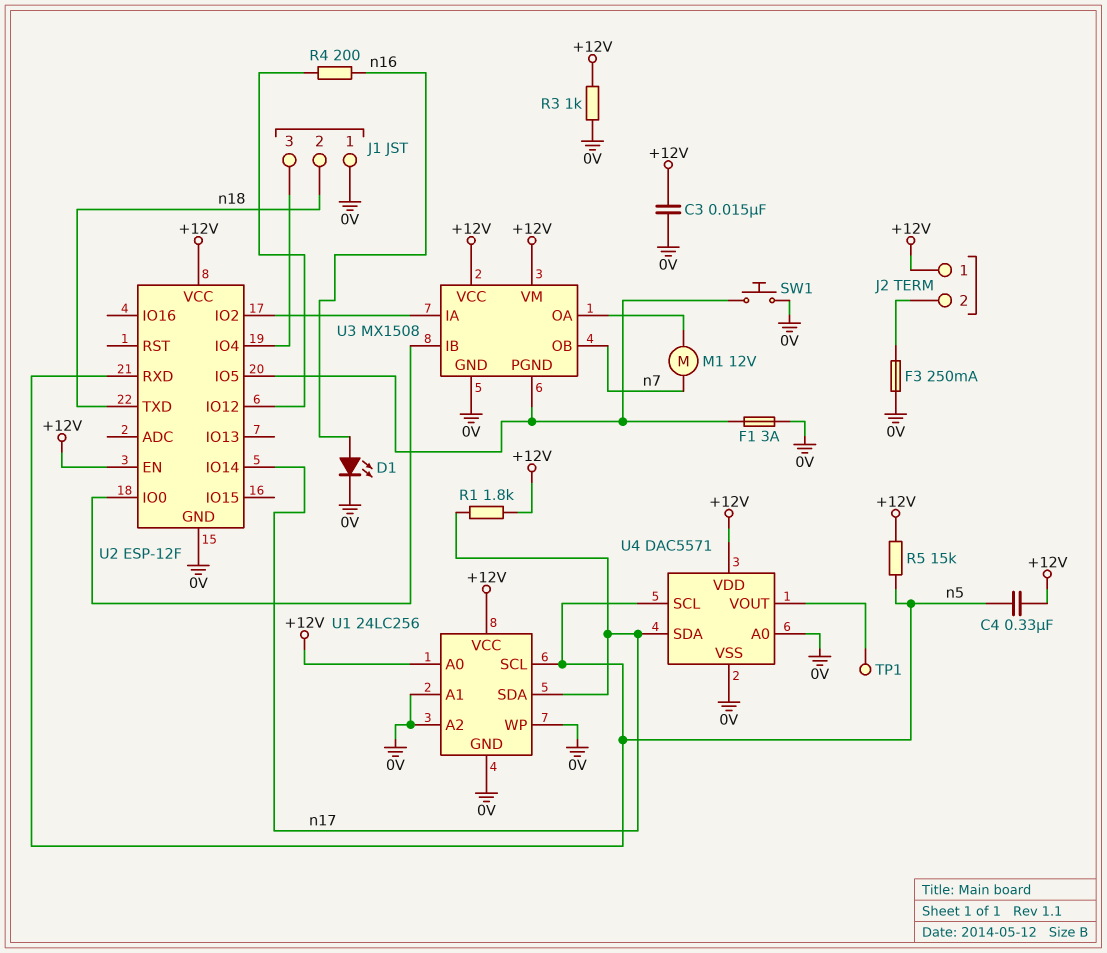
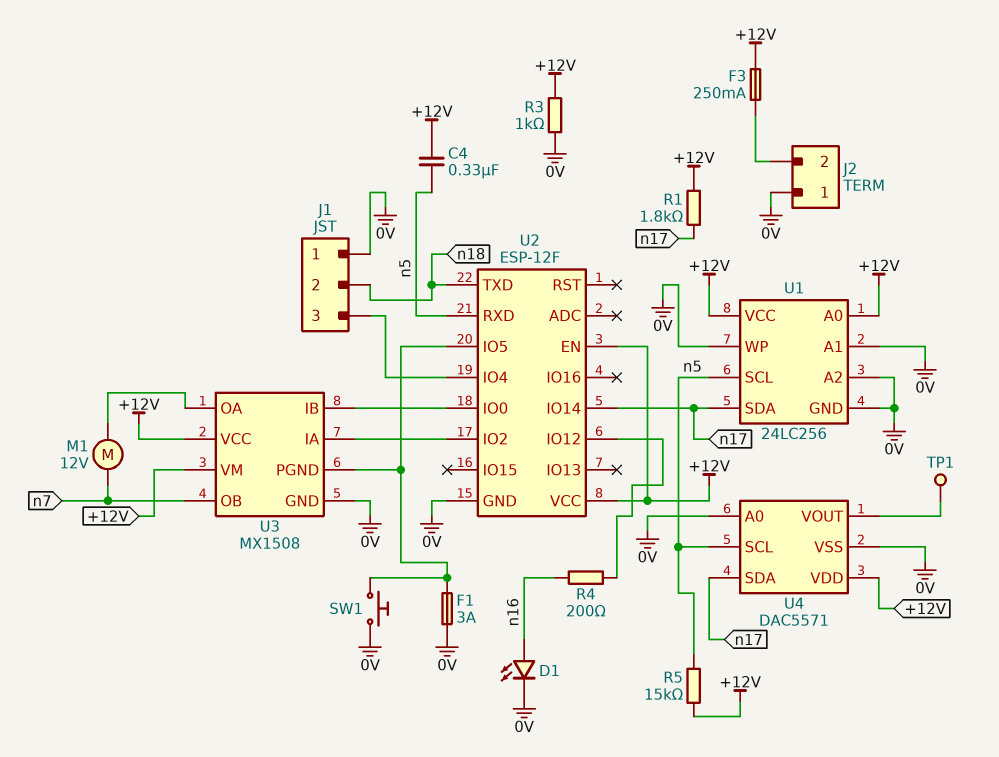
C3: 15nF (+12V, 0V) -> none
F3: 250mA (0V, J2/2) -> 250mA (+12V, J2/2)
J2 pin 1: +12V -> 0V

